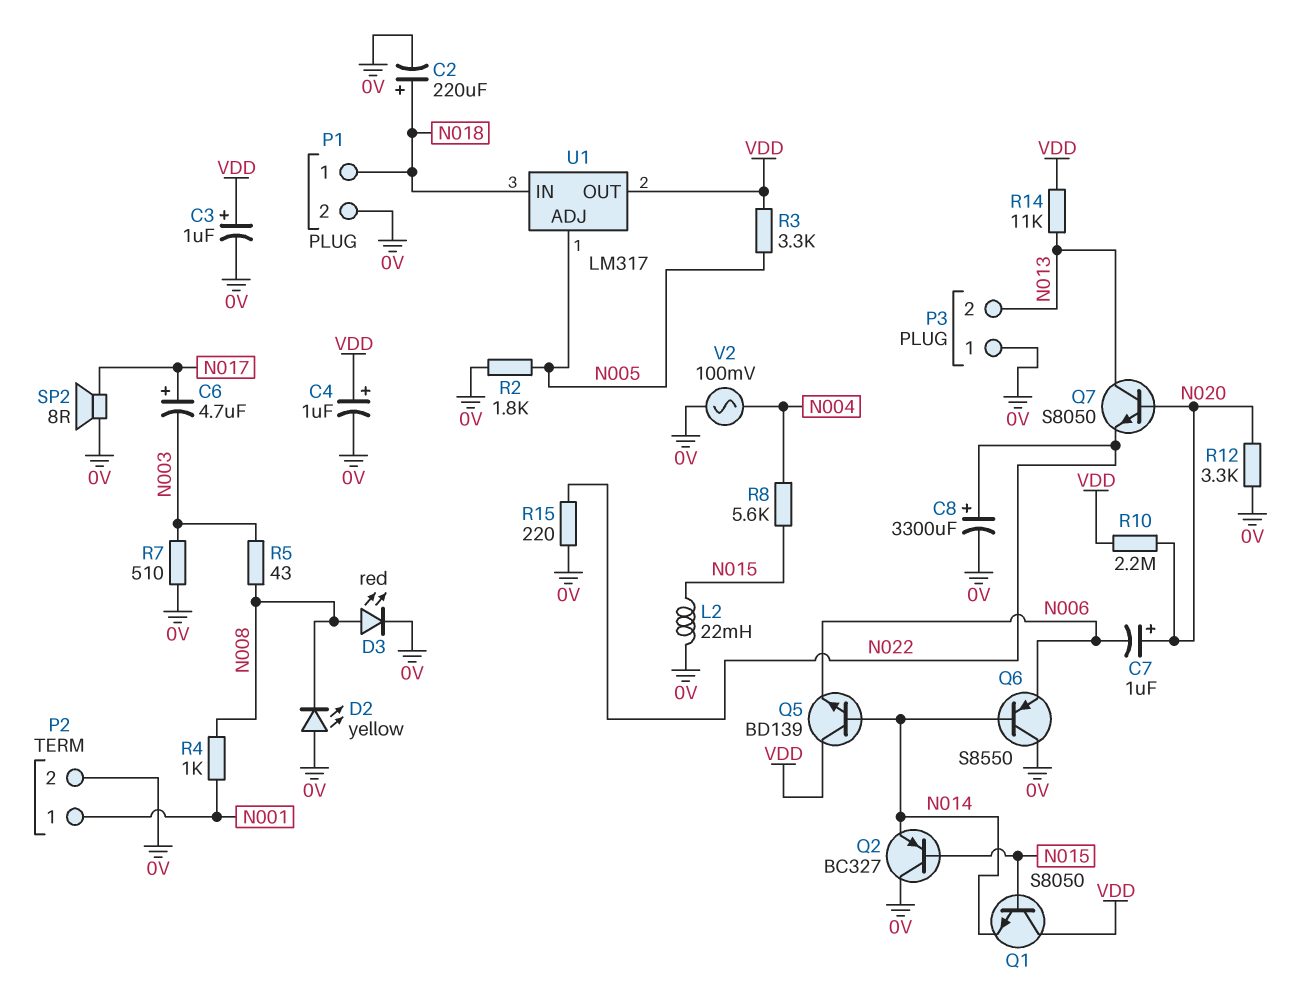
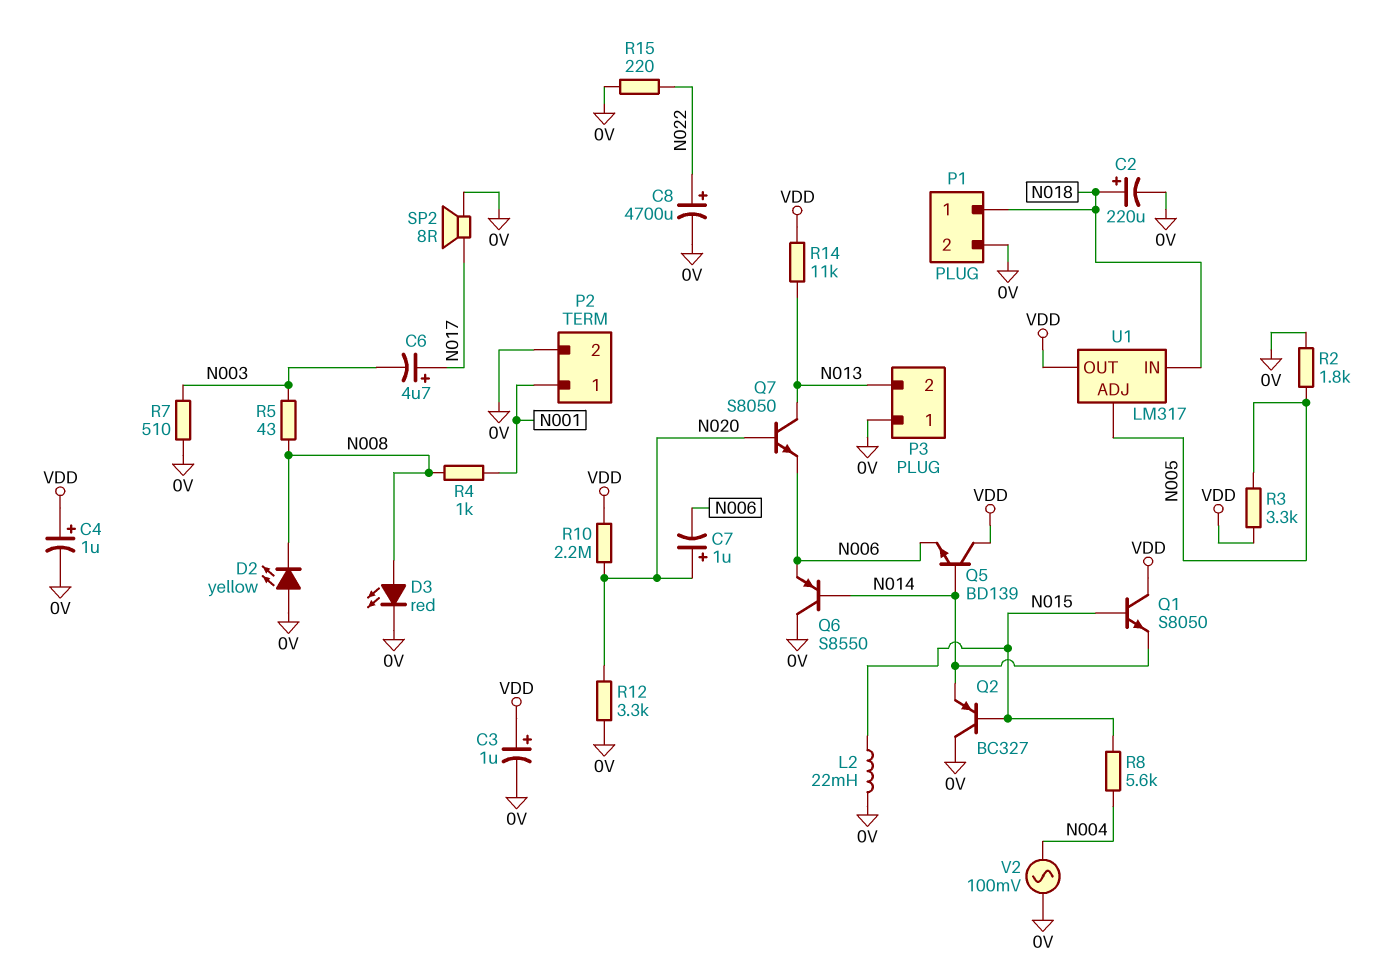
C8: 3300uF (plus N022, minus 0V) -> 4700uF (plus N022, minus 0V)
Q7: NPN S8050 (B N020, C N013, E N022) -> NPN S8050 (B N020, C N013, E N006)

